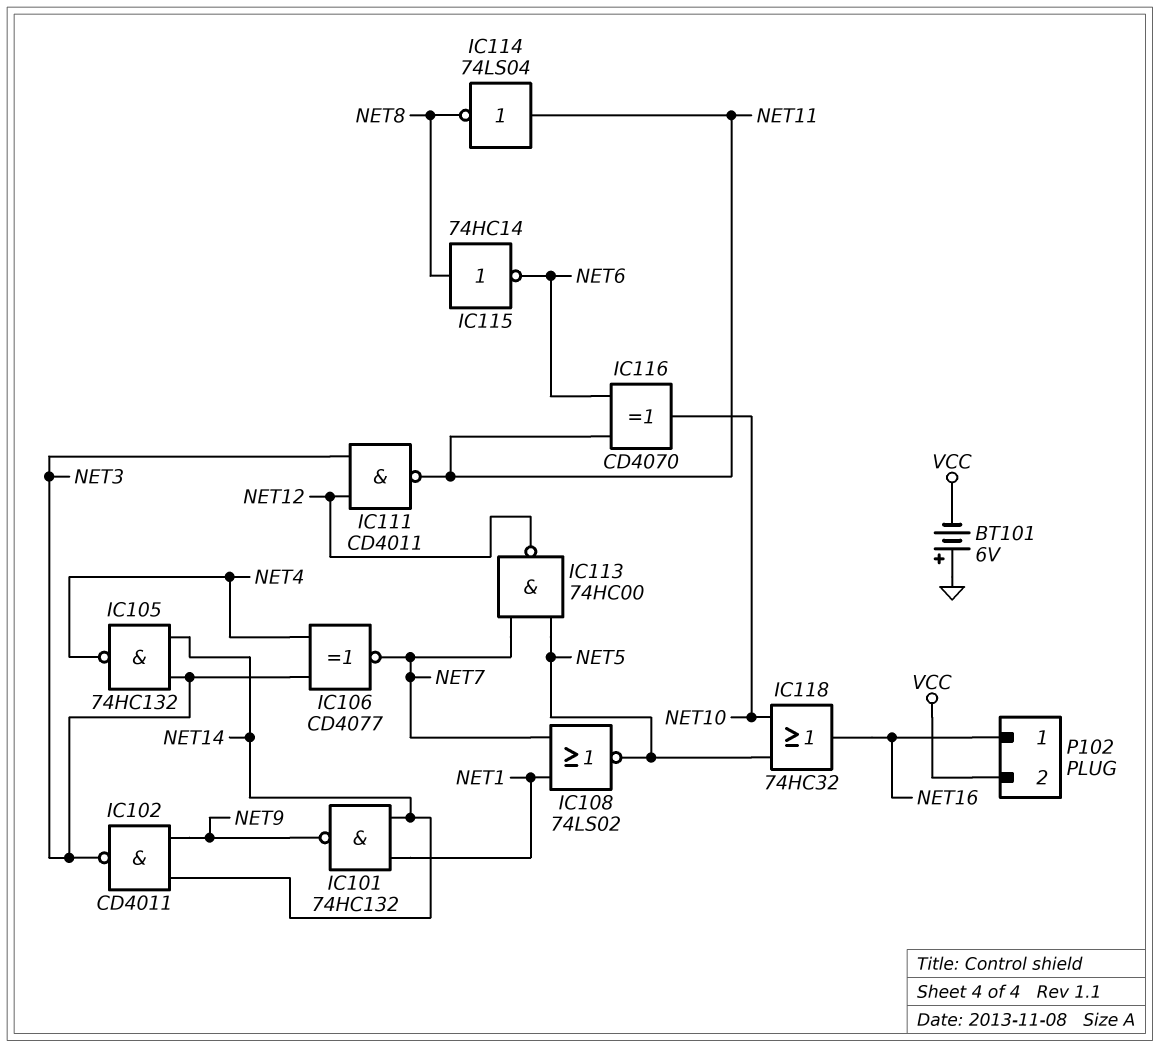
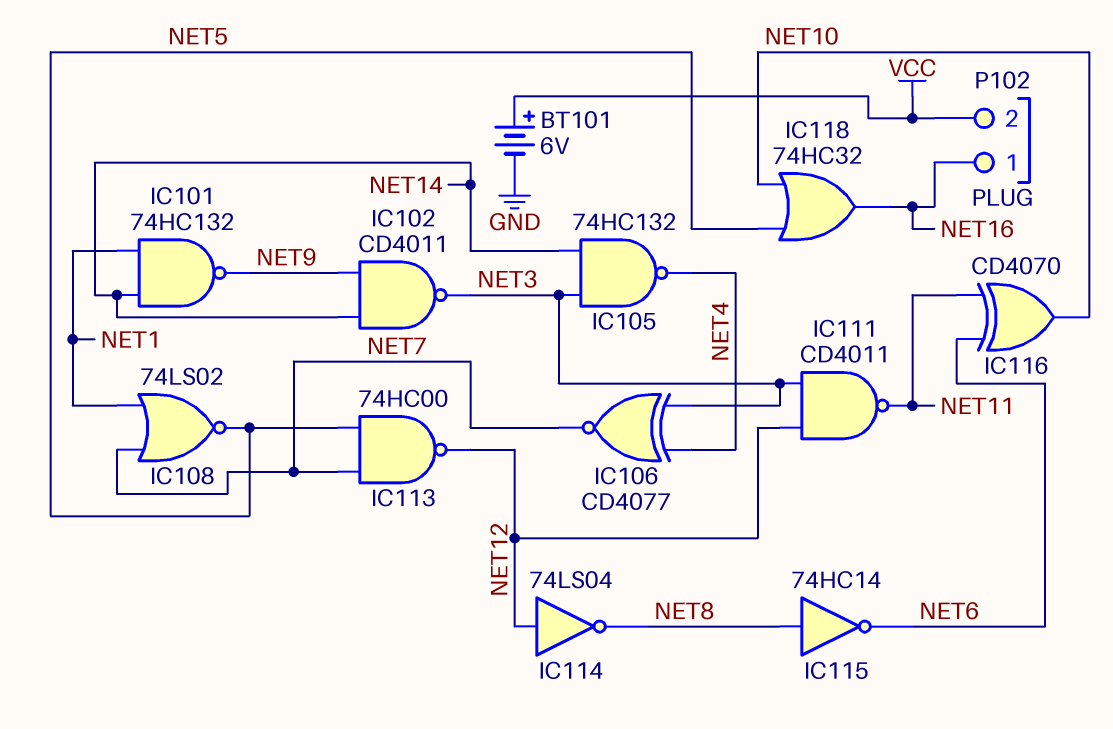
BT101: 6V (plus GND, minus VCC) -> 6V (plus VCC, minus GND)
IC114: NOT 74LS04 (in NET11, out NET8) -> NOT 74LS04 (in NET12, out NET8)

